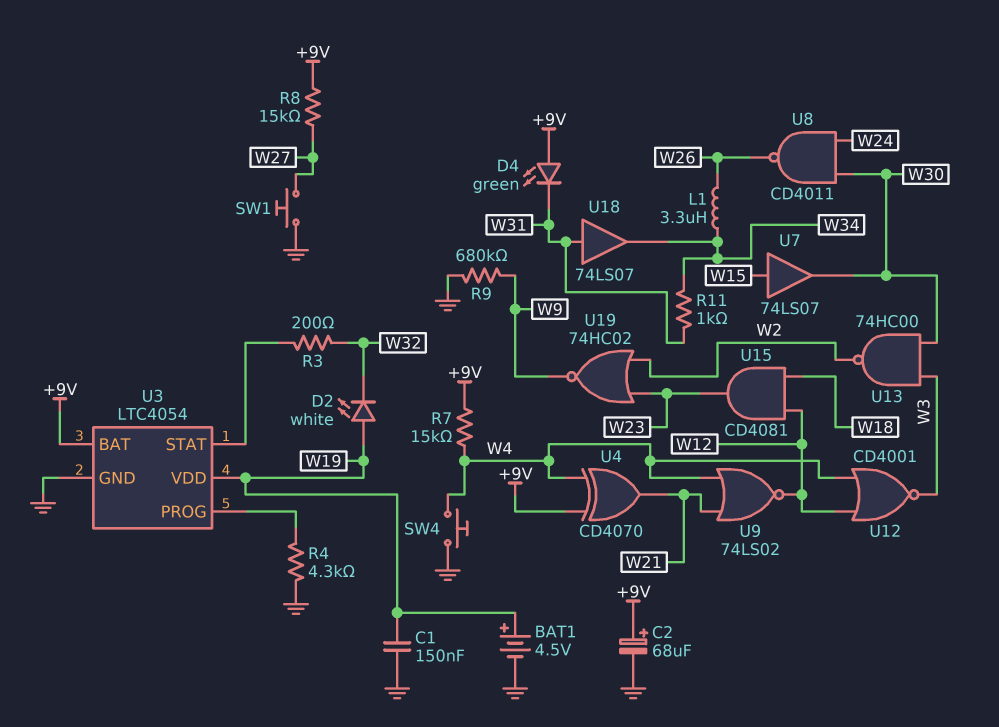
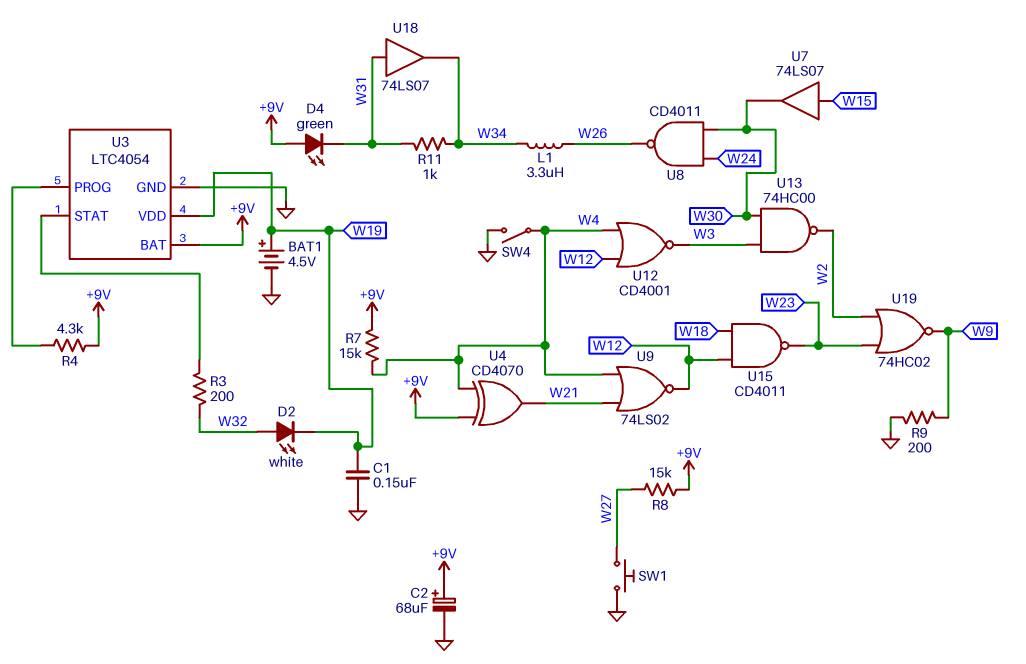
D2: LED white (A W19, K W32) -> LED white (A W32, K W19)
R4: 4.3k (GND, U3/PROG) -> 4.3k (+9V, U3/PROG)
R9: 680k (GND, W9) -> 200 (GND, W9)
SW4: button (GND, W4) -> switch (GND, W4)
U15: AND CD4081 (in W12, in W18, out W23) -> NAND CD4011 (in W12, in W18, out W23)

